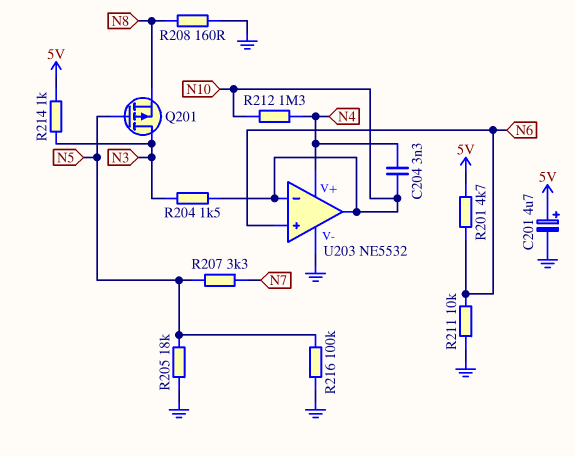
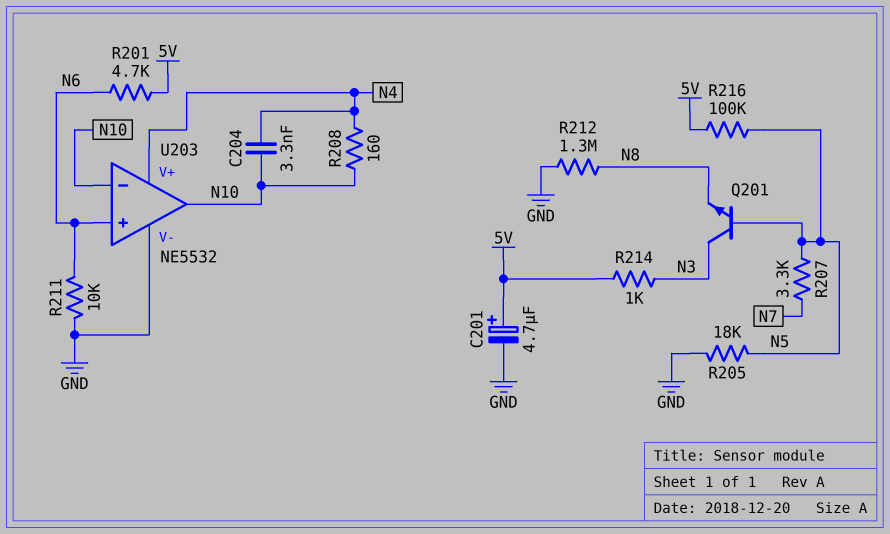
Q201: PMOS (G N5, D N3, S N8) -> NPN (B N5, C N3, E N8)
R204: 1.5k (N3, N10) -> none
R208: 160 (GND, N8) -> 160 (N4, N10)
R212: 1.3M (N4, N10) -> 1.3M (GND, N8)
R216: 100k (GND, N5) -> 100k (5V, N5)

